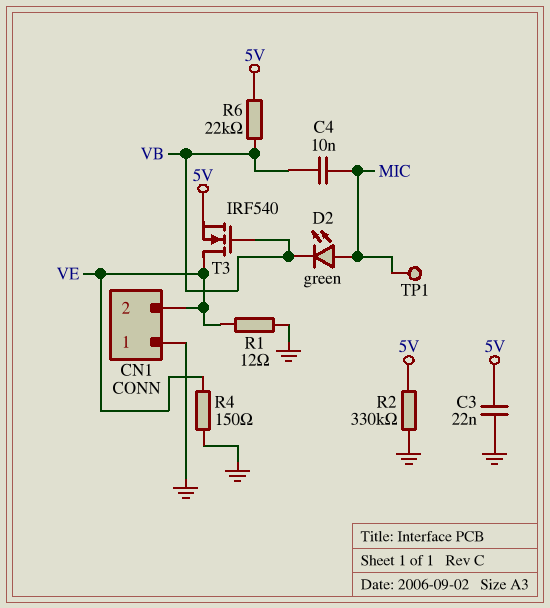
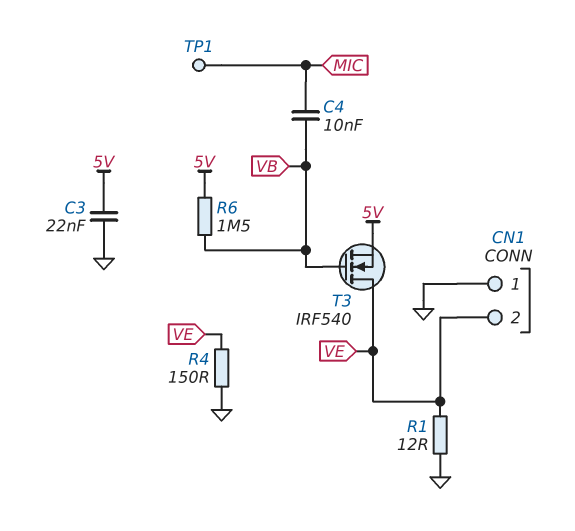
D2: LED green (A MIC, K VB) -> none
R2: 330k (5V, GND) -> none
R6: 22k (5V, VB) -> 1.5M (5V, VB)

